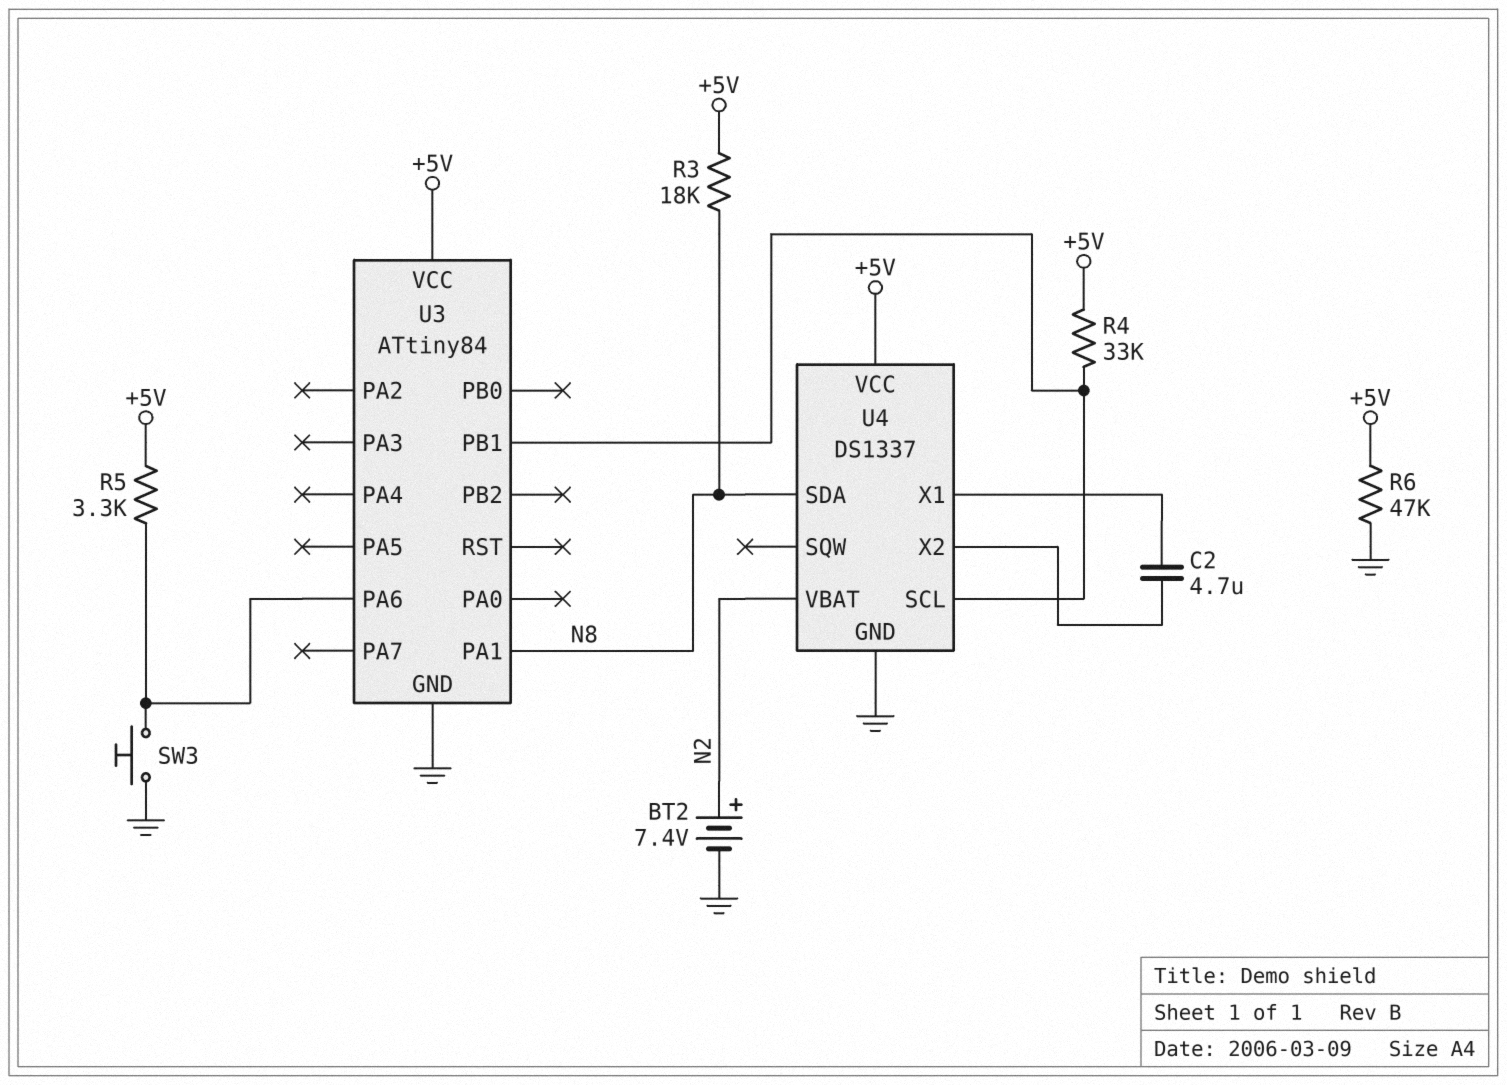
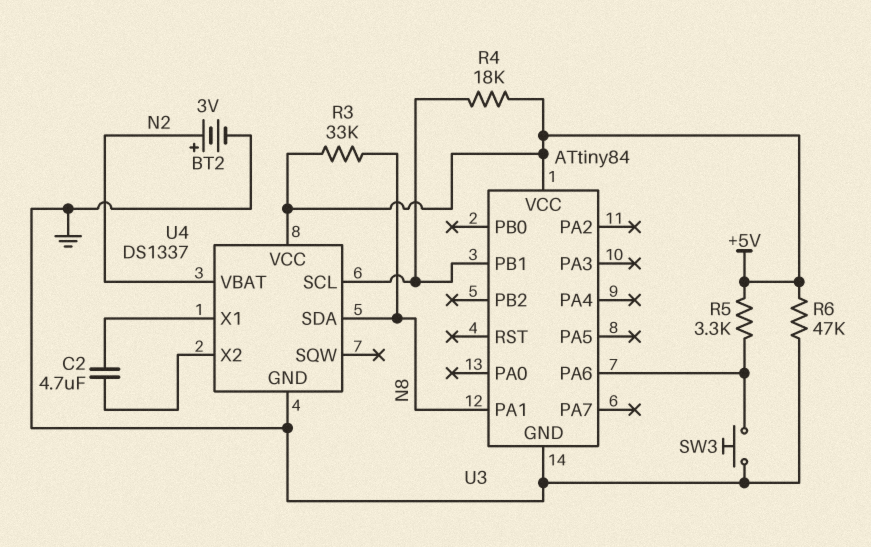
BT2: 7.4V (plus N2, minus GND) -> 3V (plus N2, minus GND)
R3: 18k (+5V, N8) -> 33k (+5V, N8)
R4: 33k (+5V, U3/PB1) -> 18k (+5V, U3/PB1)

